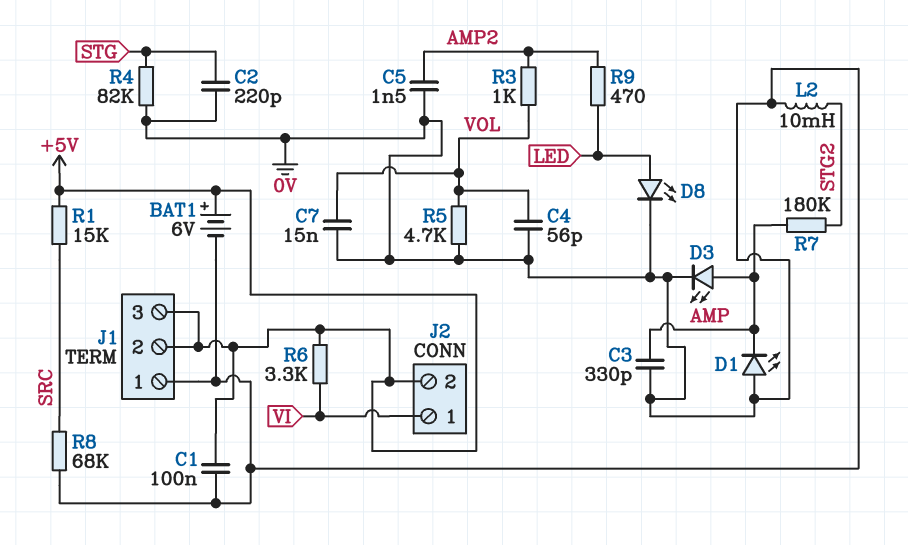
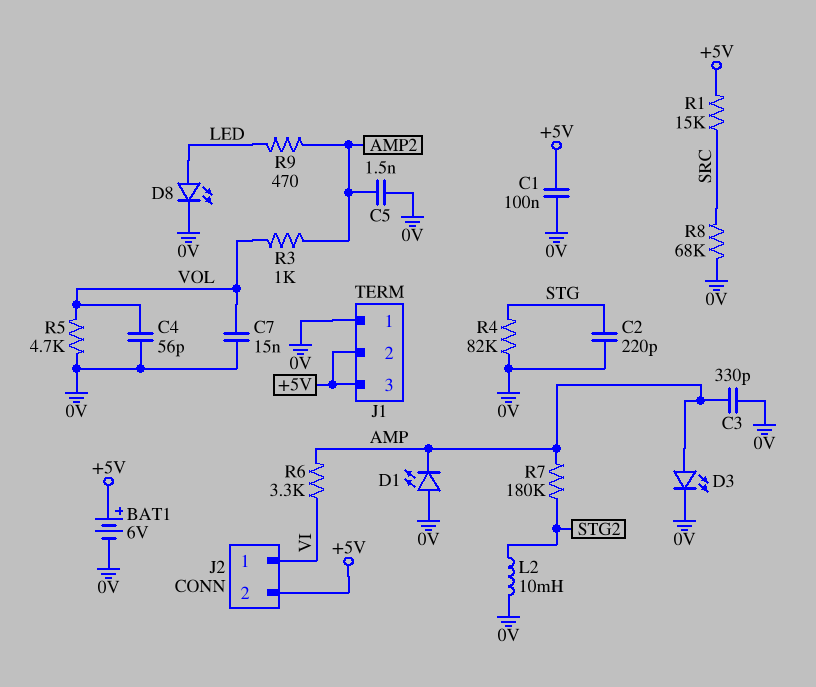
R6: 3.3k (+5V, VI) -> 3.3k (AMP, VI)

